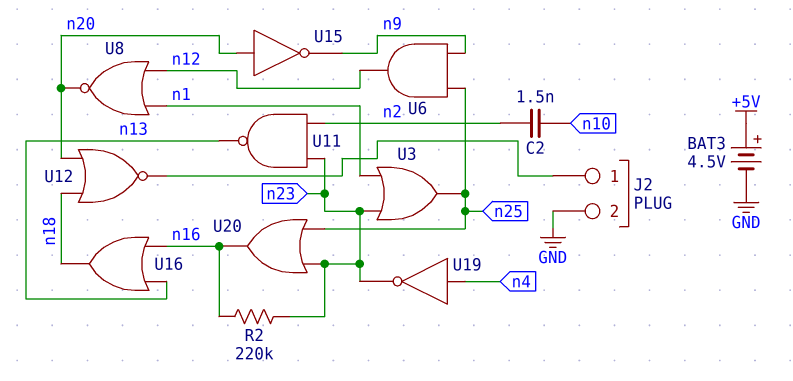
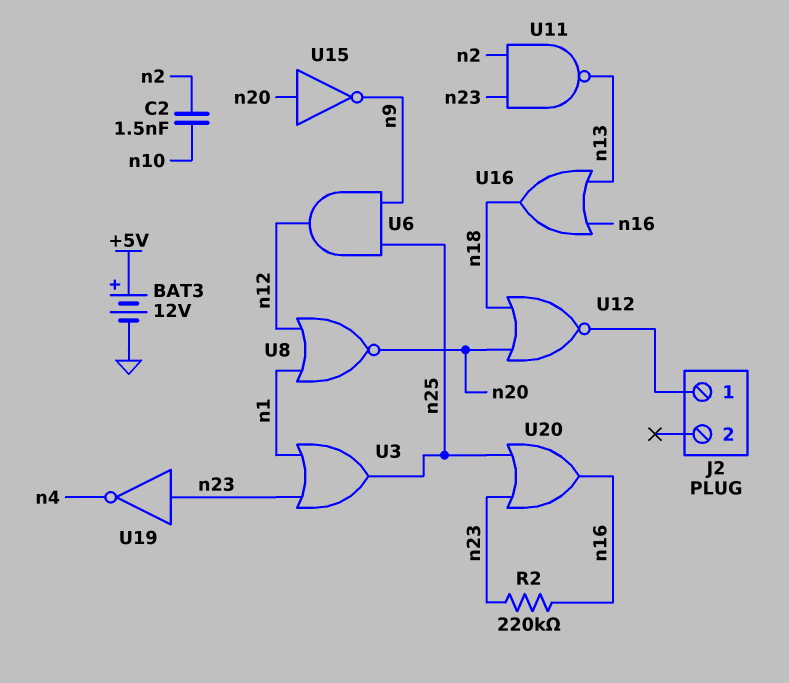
BAT3: 4.5V (plus +5V, minus GND) -> 12V (plus +5V, minus GND)
J2 pin 2: GND -> none
U19: NOT (in n4, out n23) -> NOT (in n23, out n4)

